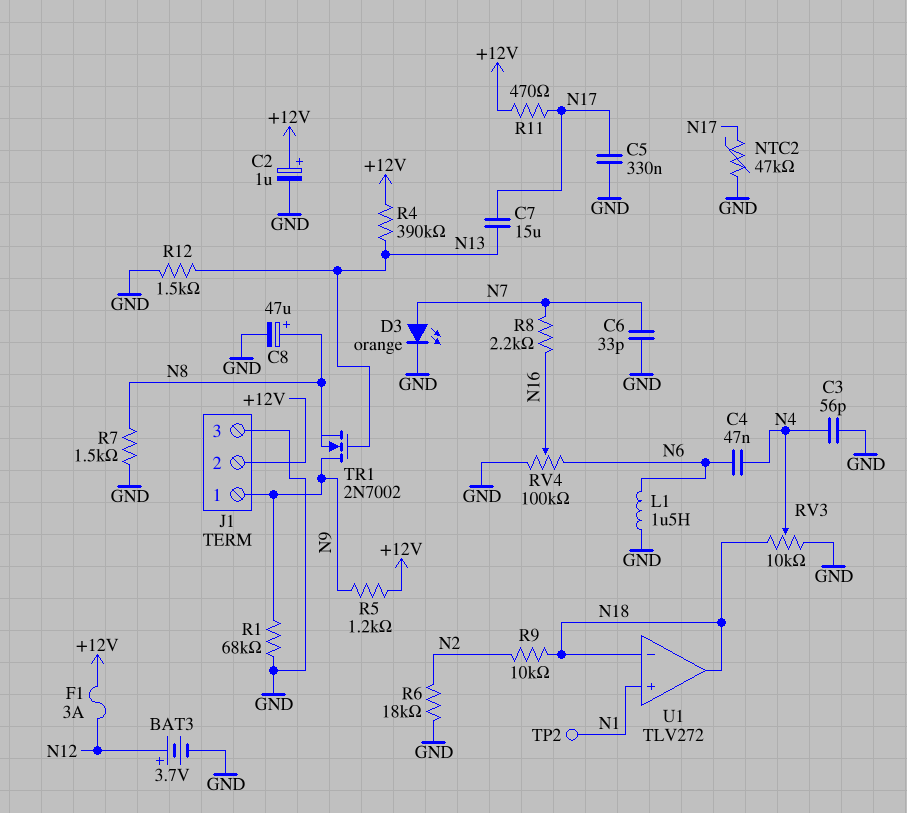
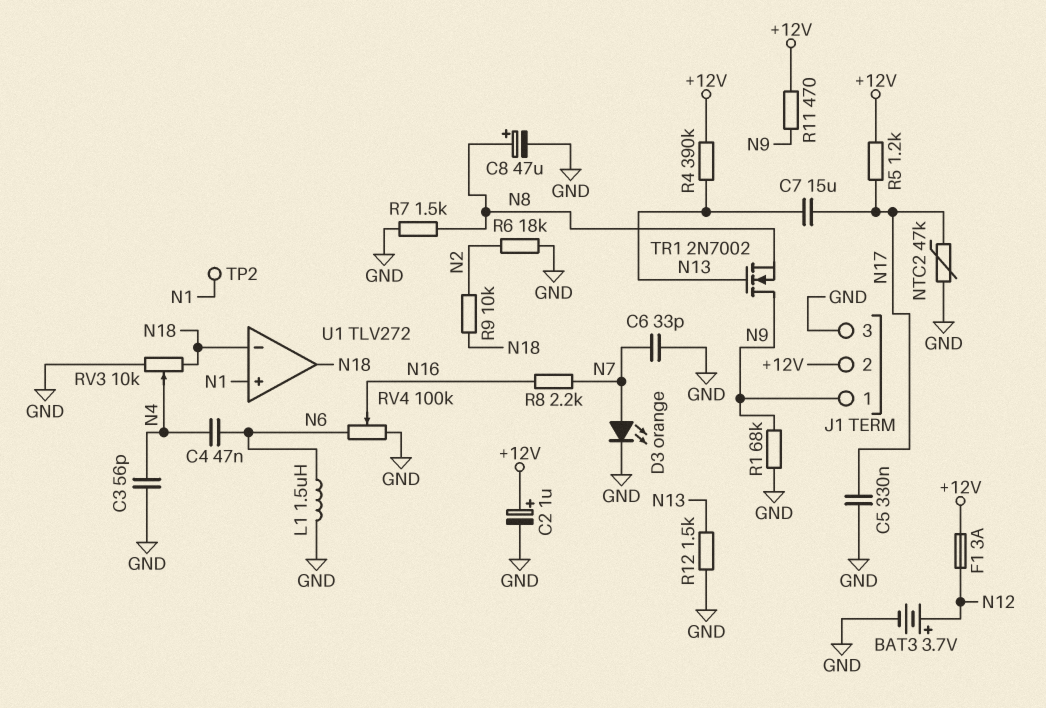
R5: 1.2k (+12V, N9) -> 1.2k (+12V, N17)
R11: 470 (+12V, N17) -> 470 (+12V, N9)

